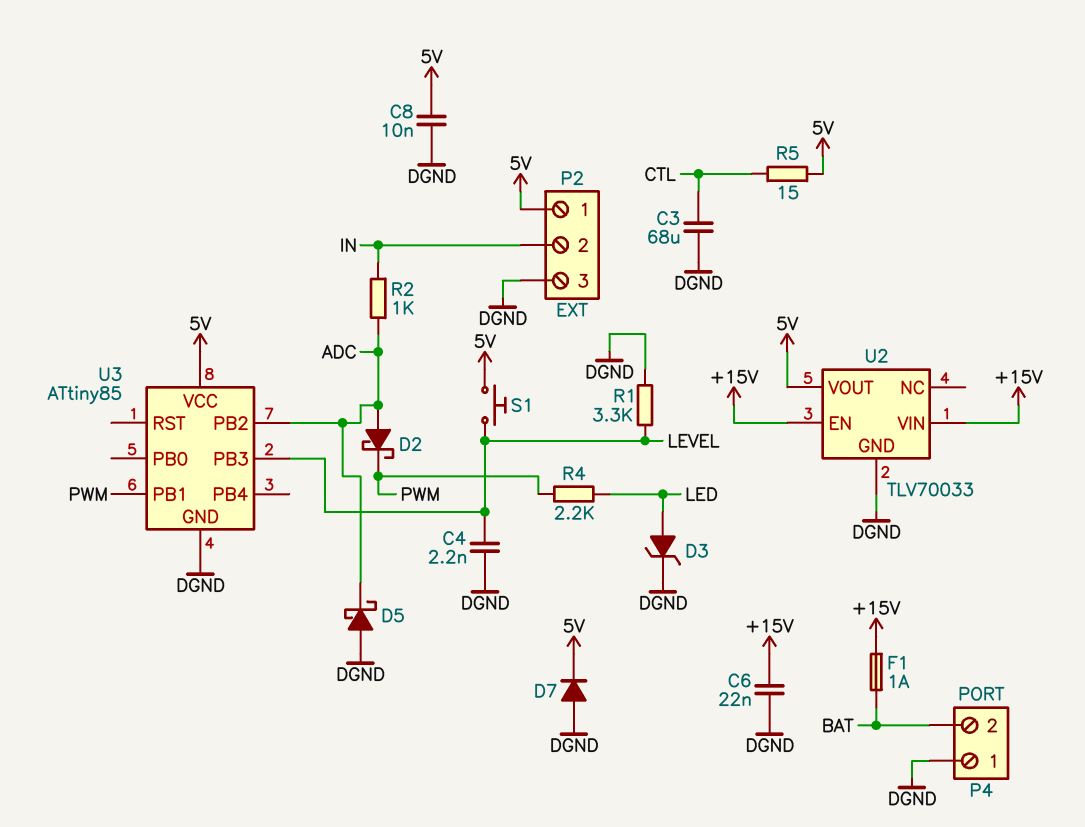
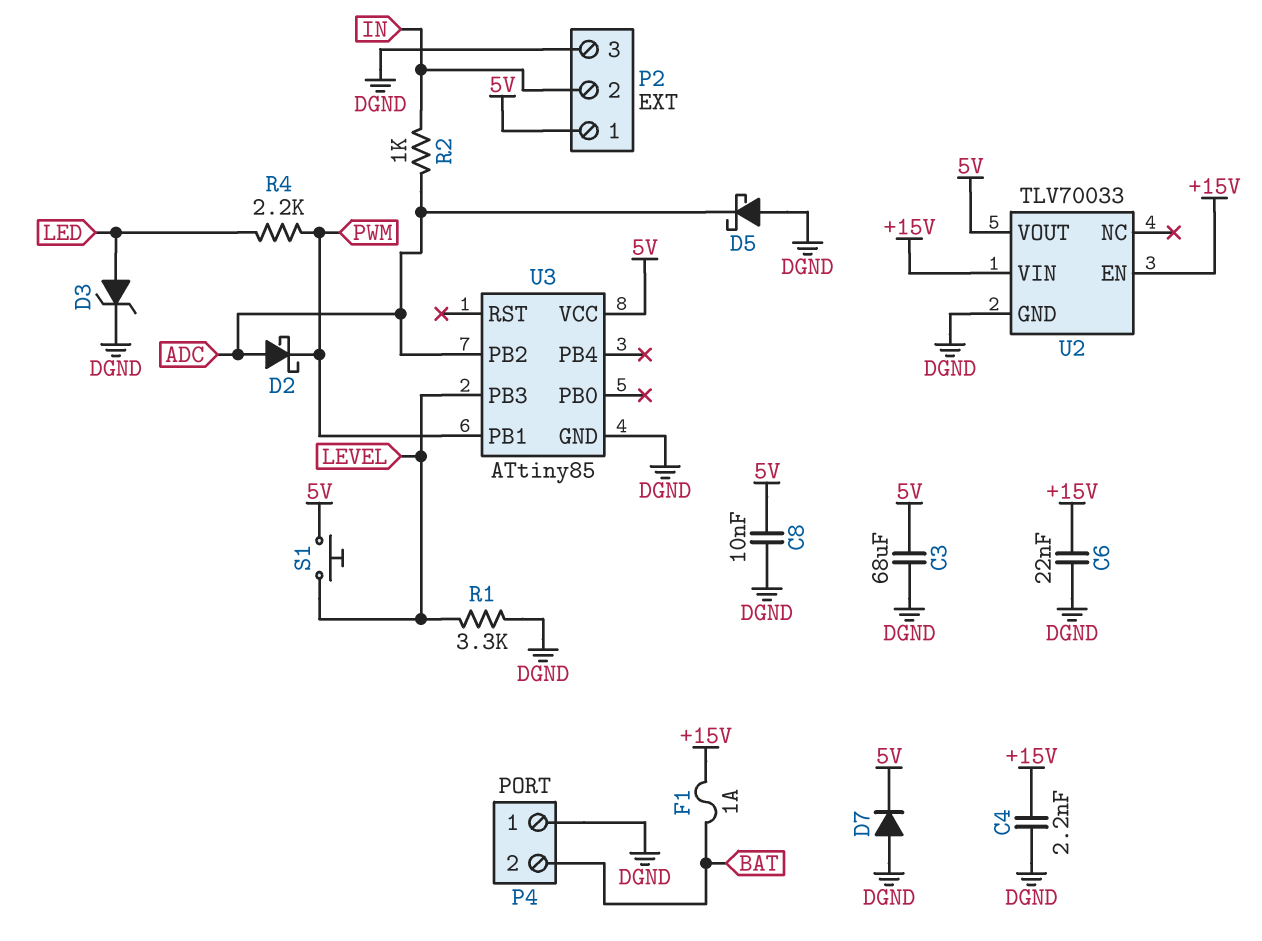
C3: 68uF (CTL, DGND) -> 68uF (5V, DGND)
C4: 2.2nF (DGND, LEVEL) -> 2.2nF (+15V, DGND)
R5: 15 (5V, CTL) -> none

